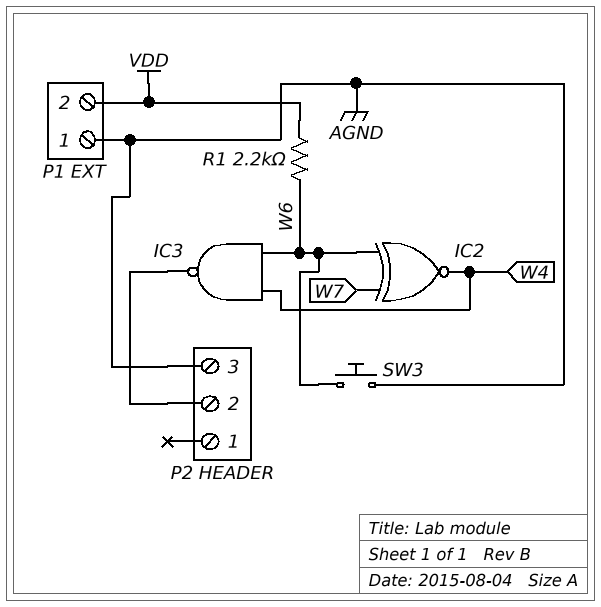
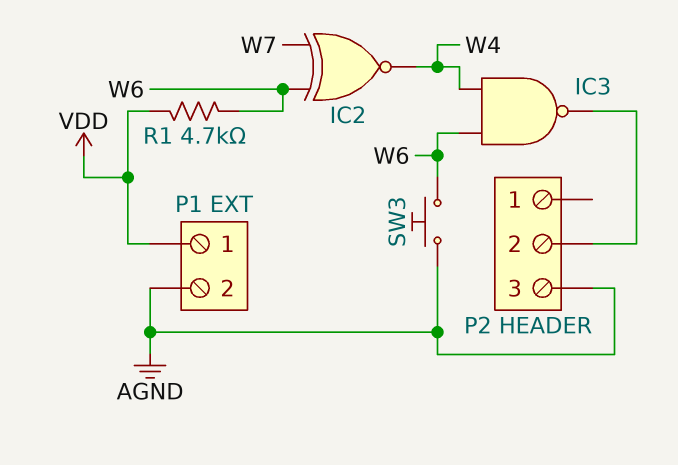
P1 pin 1: AGND -> VDD
P1 pin 2: VDD -> AGND
R1: 2.2k (VDD, W6) -> 4.7k (VDD, W6)

